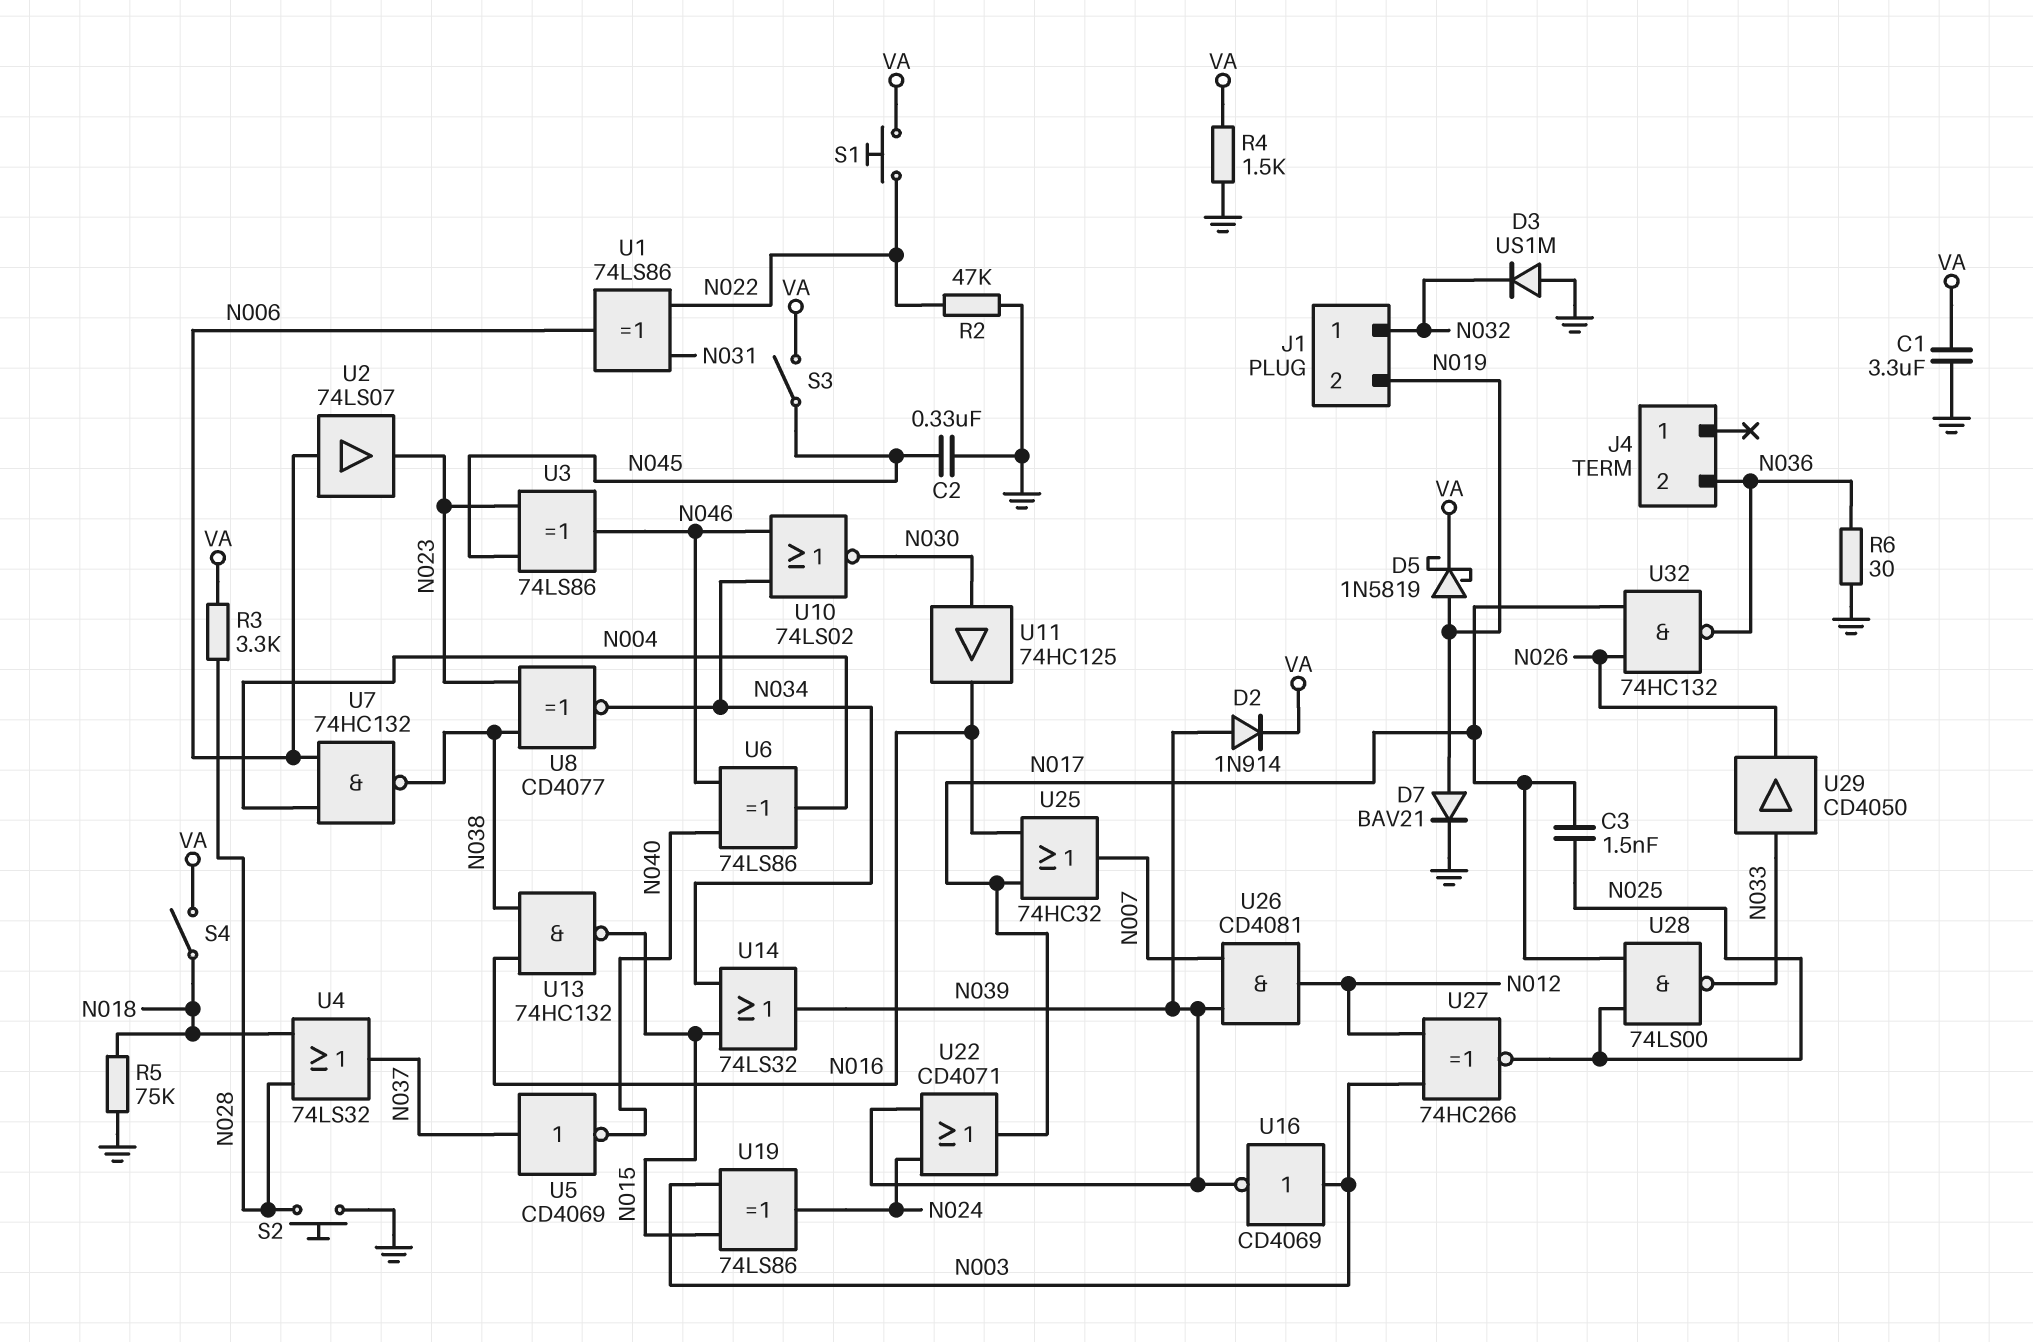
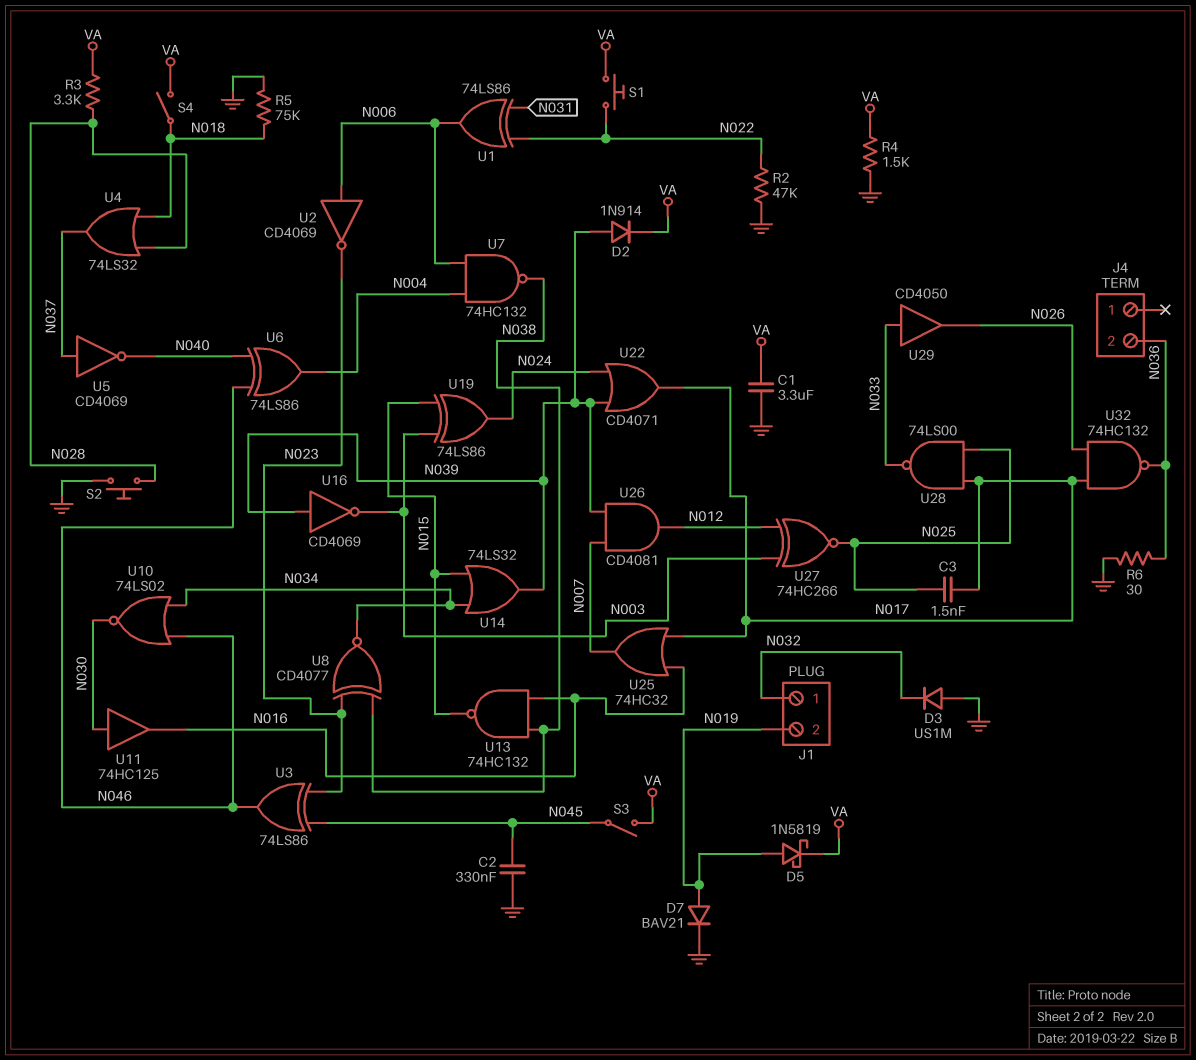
U2: buffer 74LS07 (in N006, out N023) -> NOT CD4069 (in N006, out N023)
U16: NOT CD4069 (in N003, out N039) -> NOT CD4069 (in N039, out N003)

